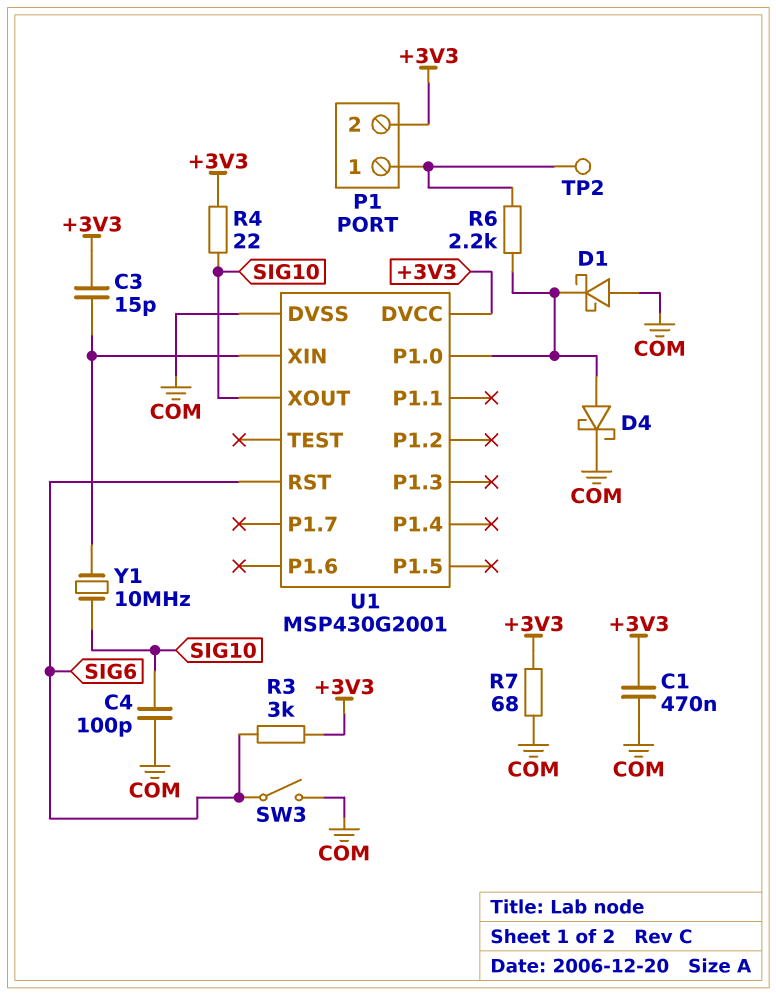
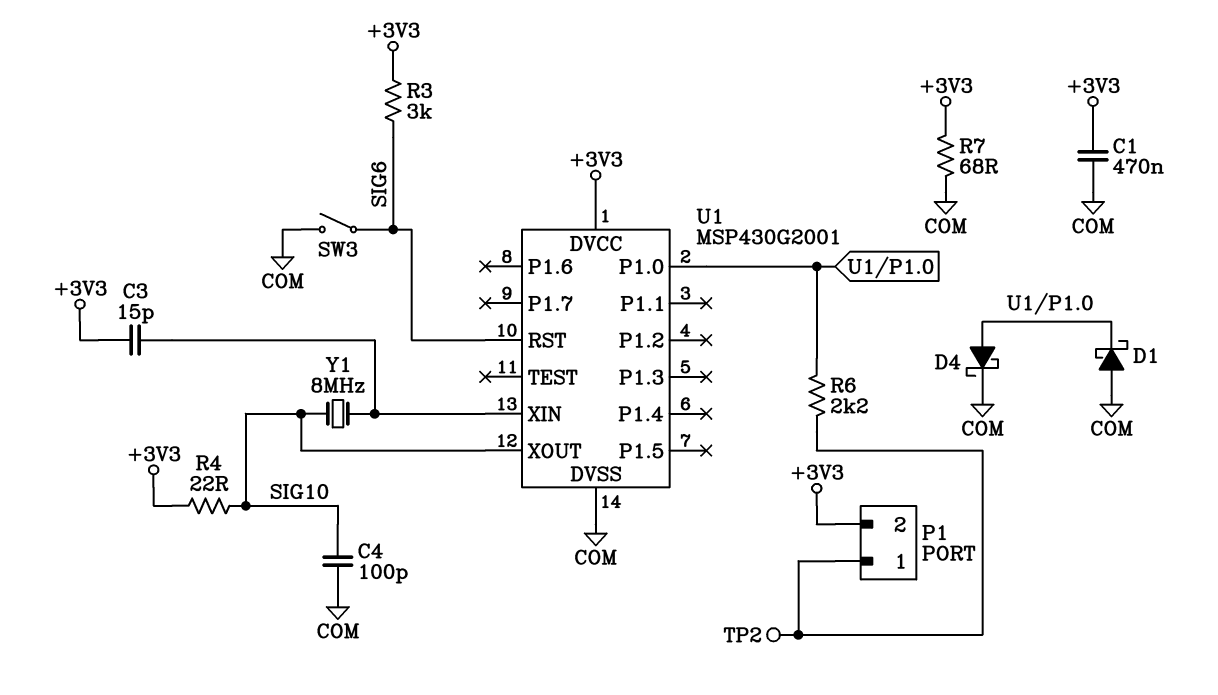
Y1: 10MHz (SIG10, U1/XIN) -> 8MHz (SIG10, U1/XIN)

